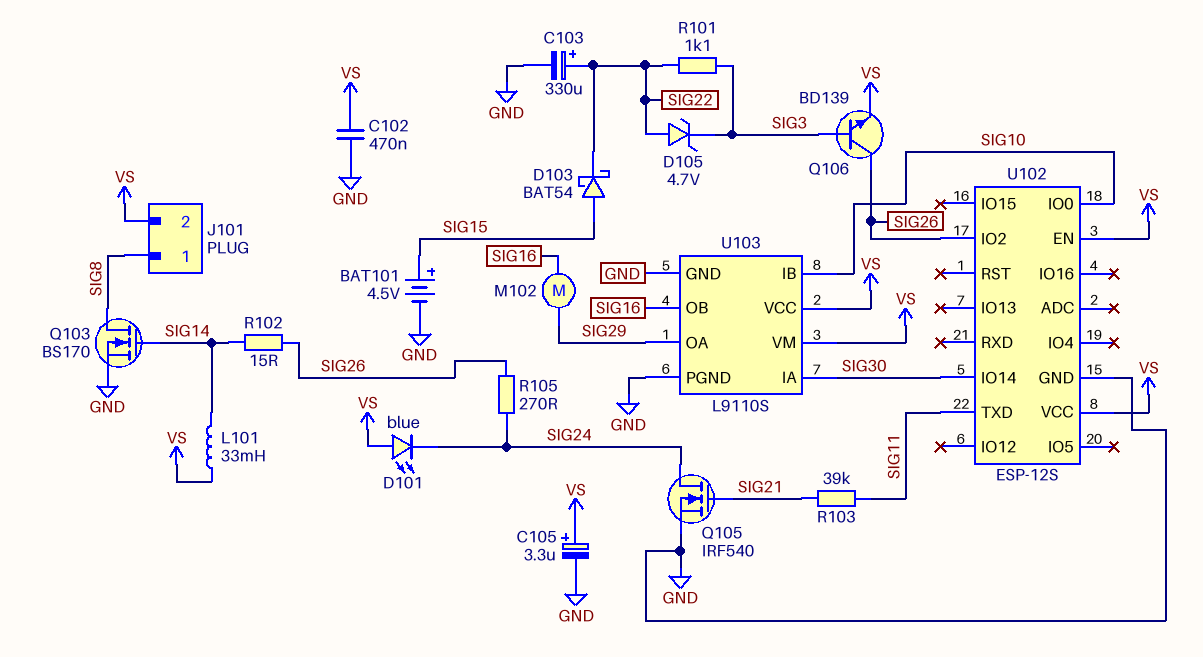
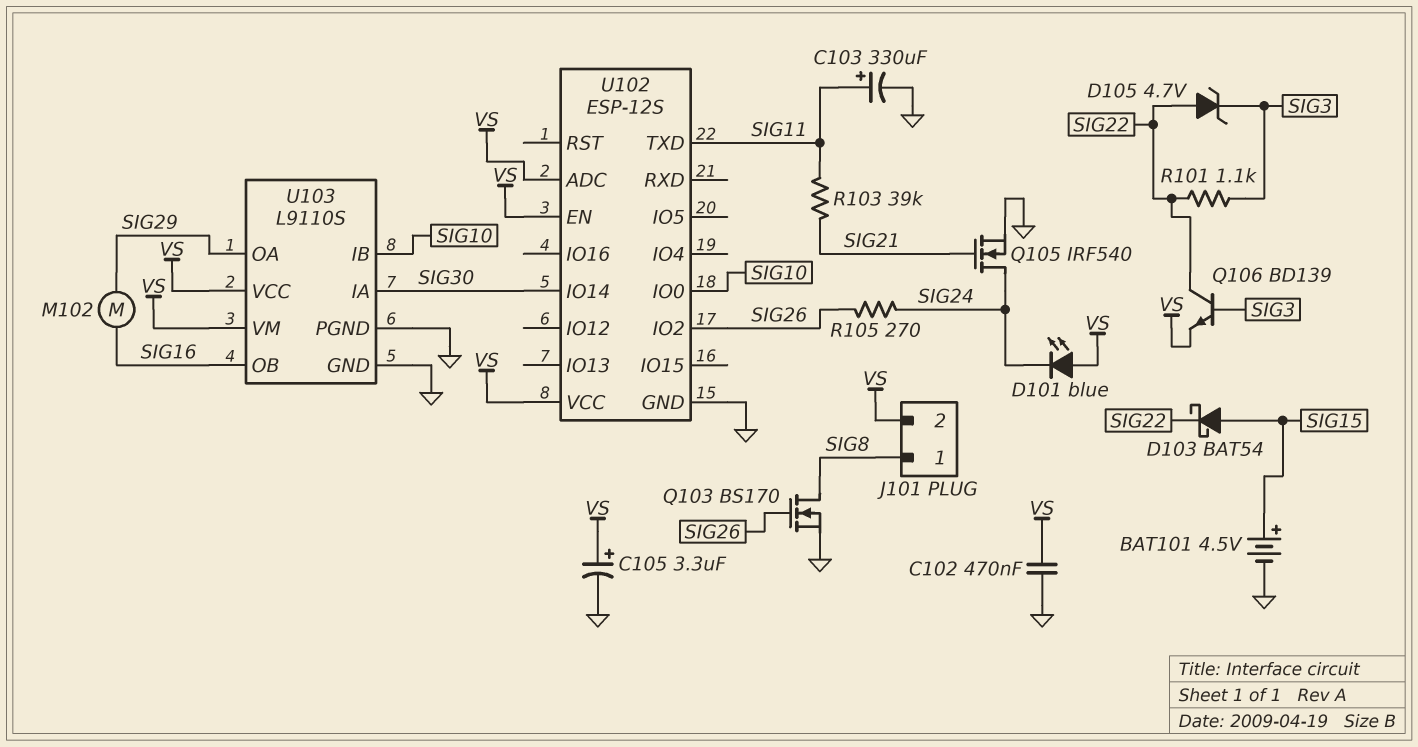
C103: 330uF (plus SIG22, minus GND) -> 330uF (plus SIG11, minus GND)
L101: 33mH (SIG14, VS) -> none
Q103: NMOS BS170 (G SIG14, D SIG8, S GND) -> NMOS BS170 (G SIG26, D SIG8, S GND)
Q106: NPN BD139 (B SIG3, C SIG26, E VS) -> NPN BD139 (B SIG3, C SIG22, E VS)
R102: 15 (SIG14, SIG26) -> none
U102 pin ADC: none -> VS

